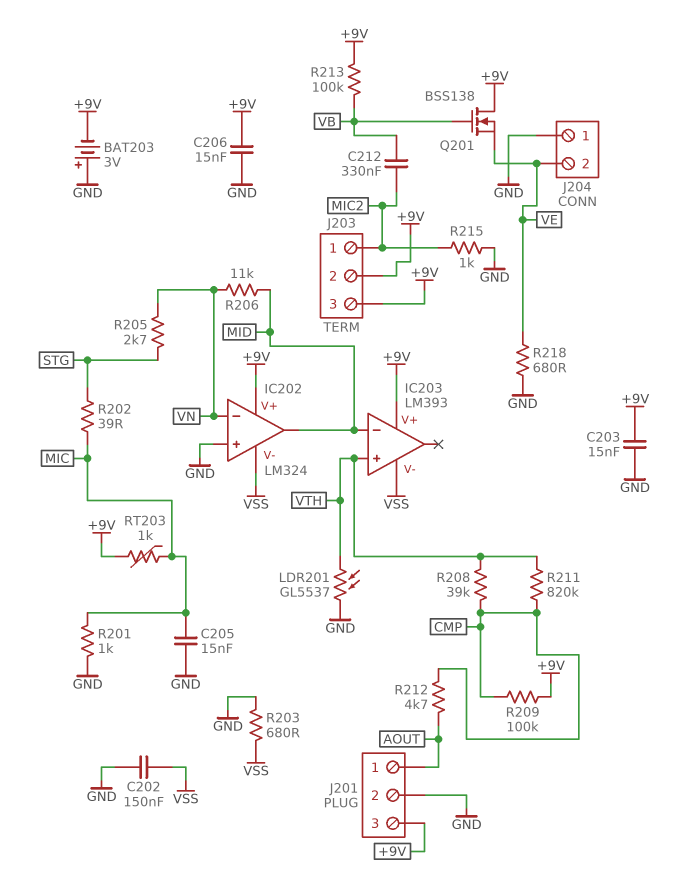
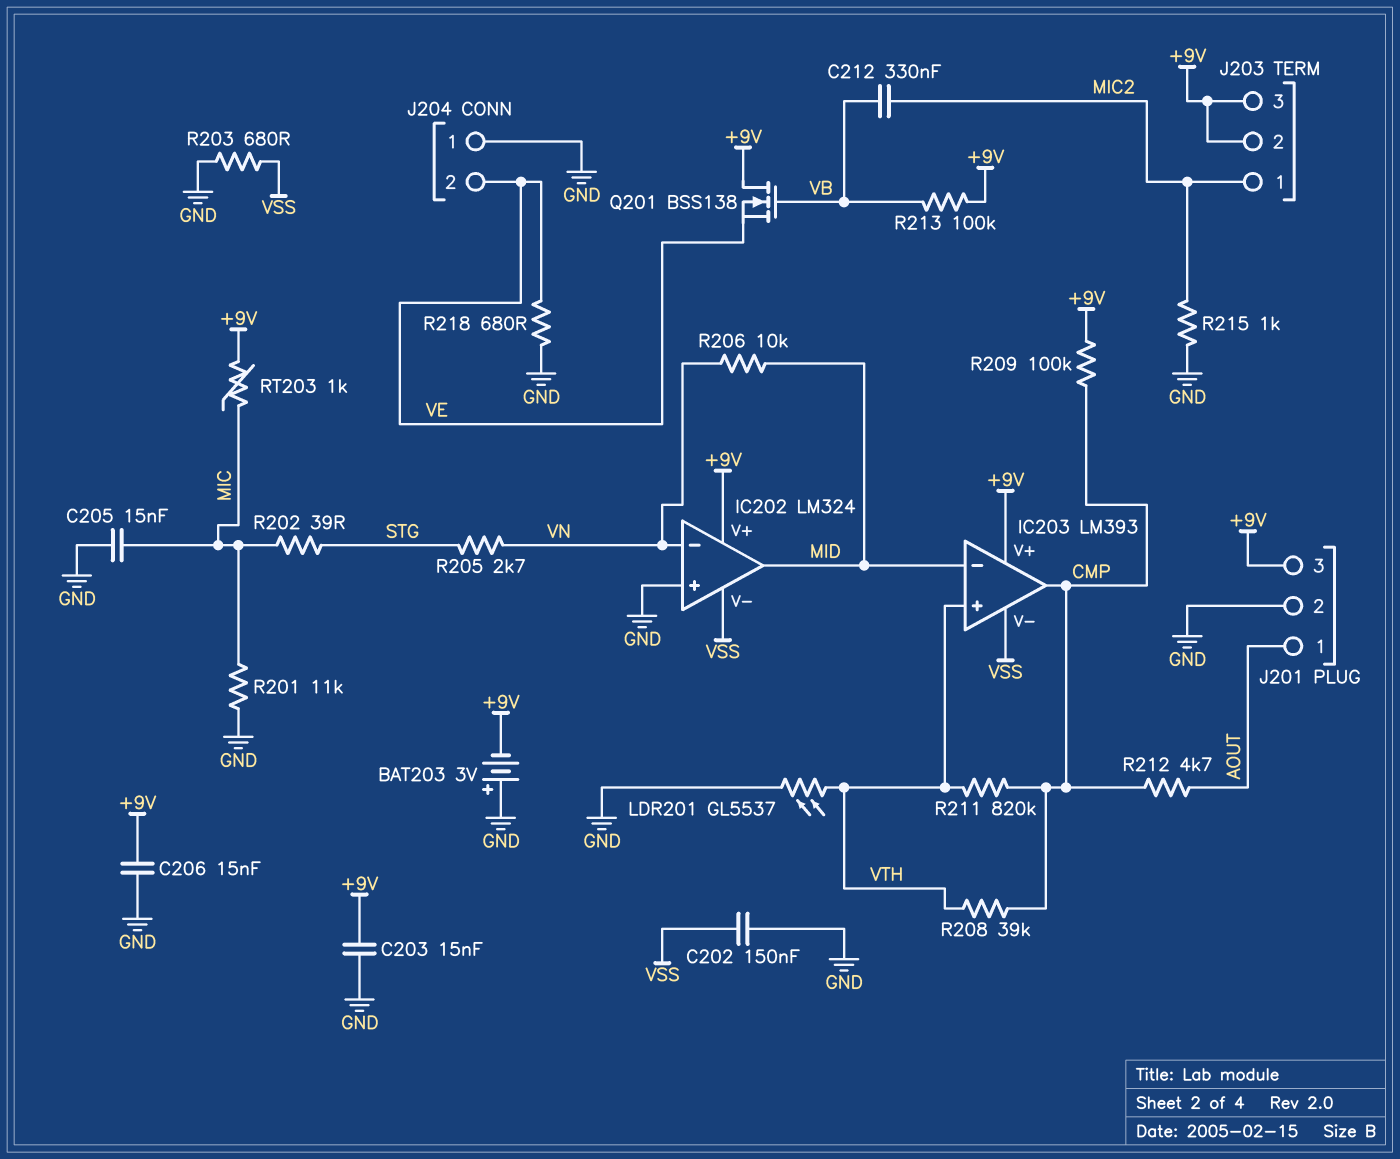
IC203 pin out: none -> CMP
R201: 1k (GND, MIC) -> 11k (GND, MIC)
R206: 11k (MID, VN) -> 10k (MID, VN)

